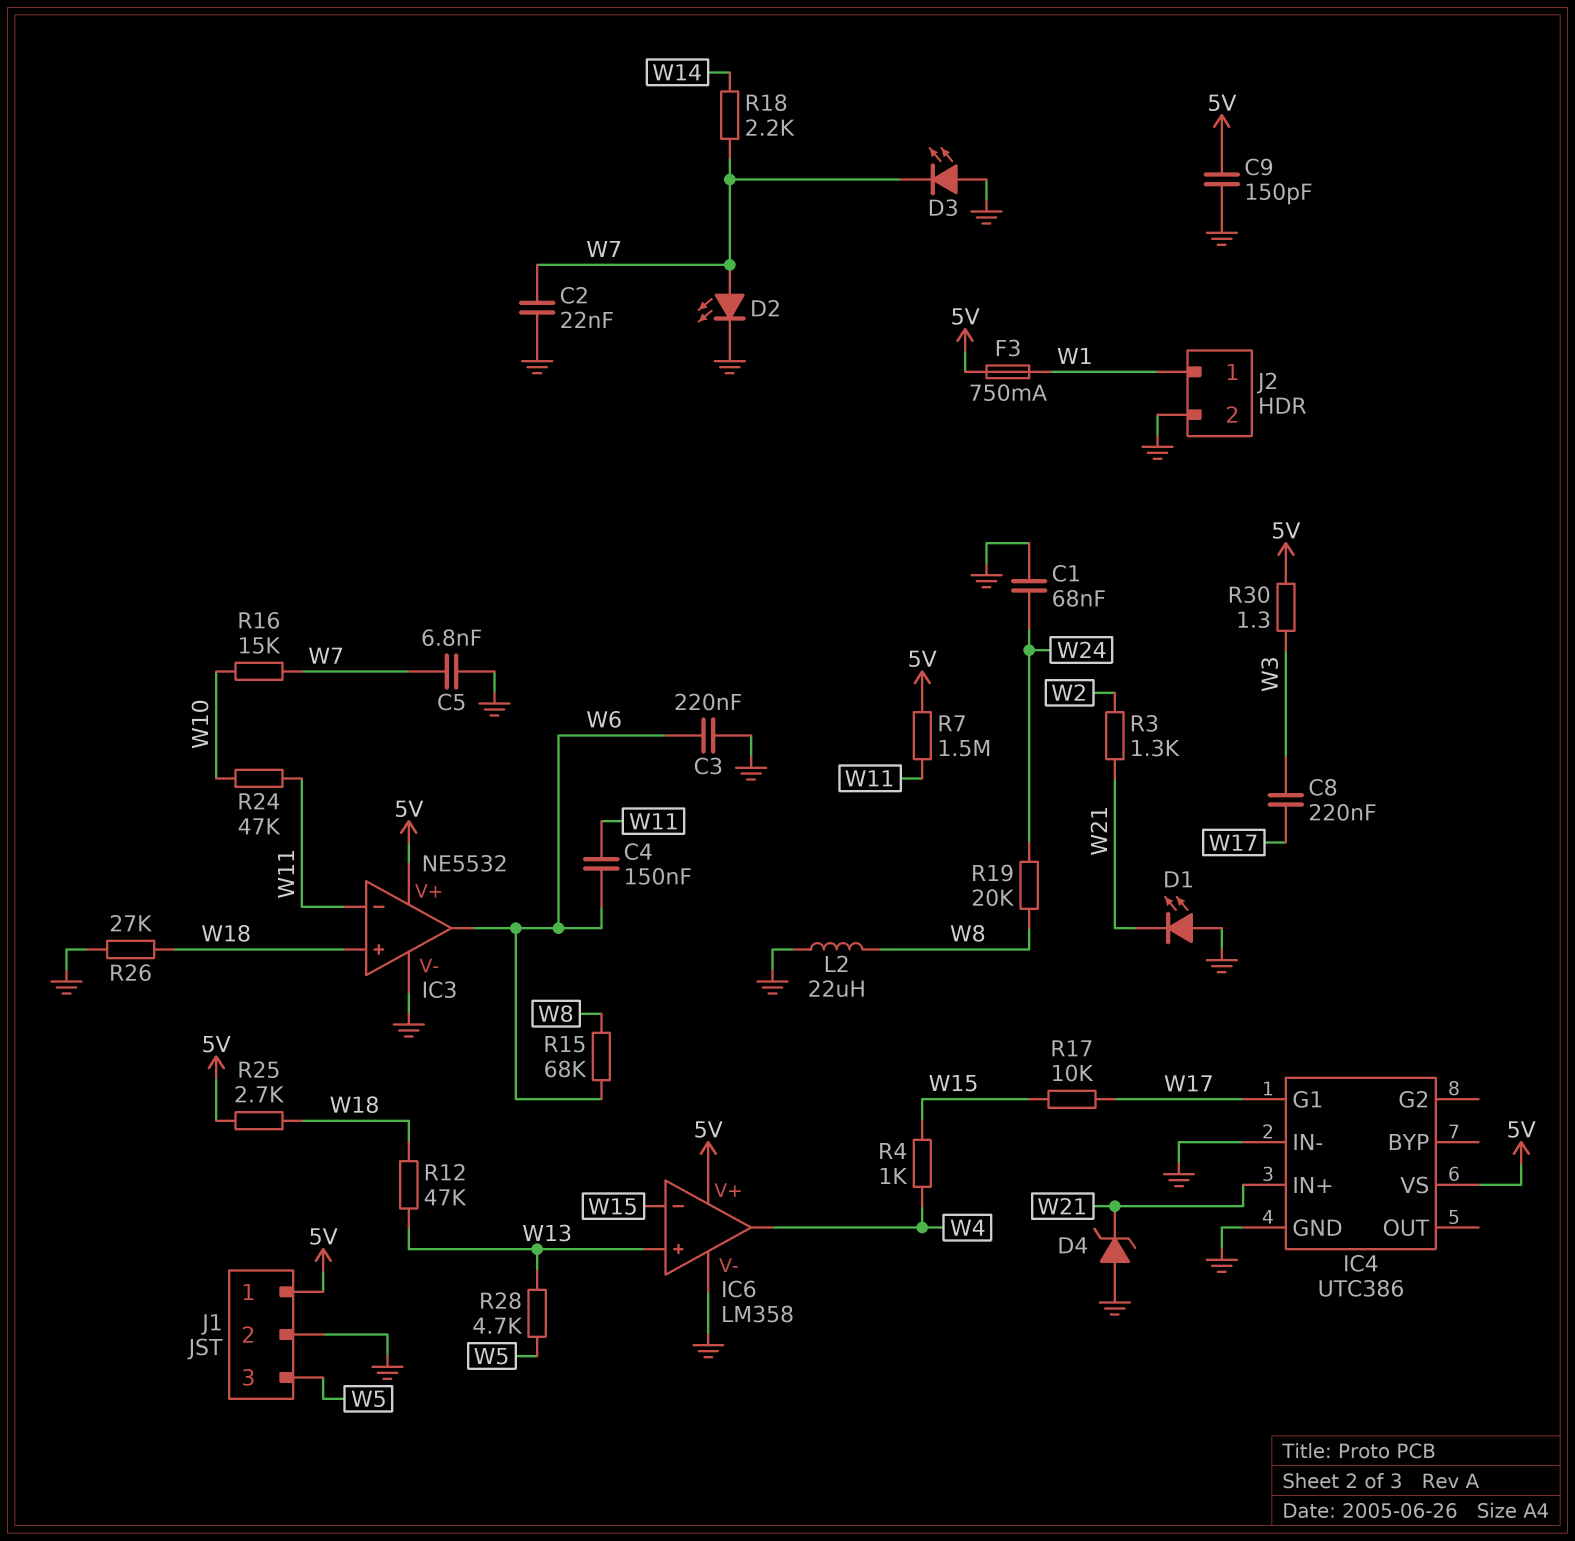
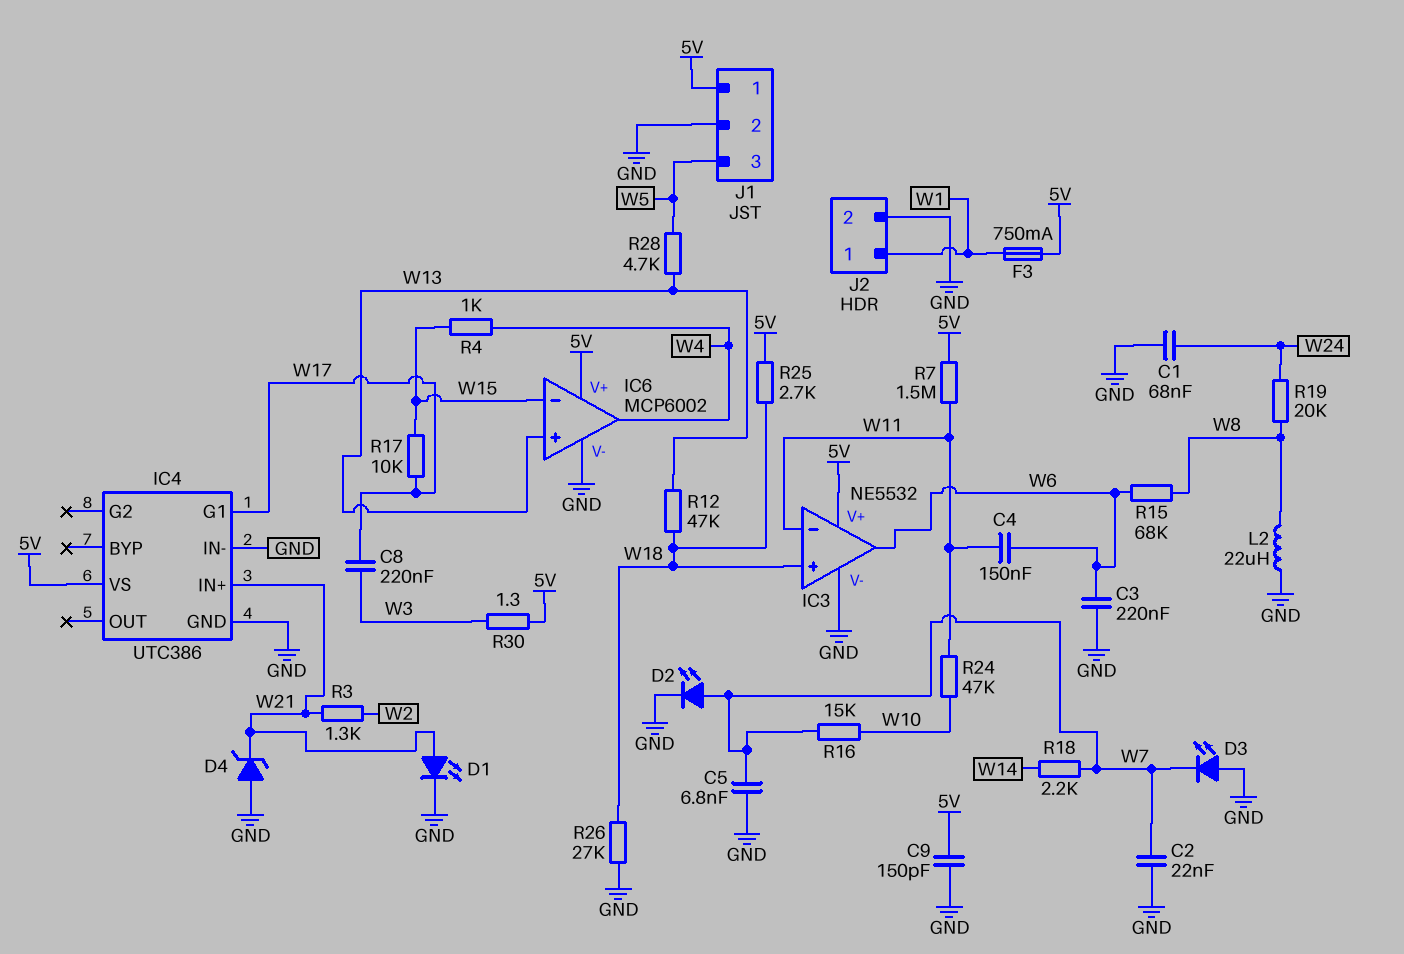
D1: LED (A GND, K W21) -> LED (A W21, K GND)
IC6: LM358 -> MCP6002

